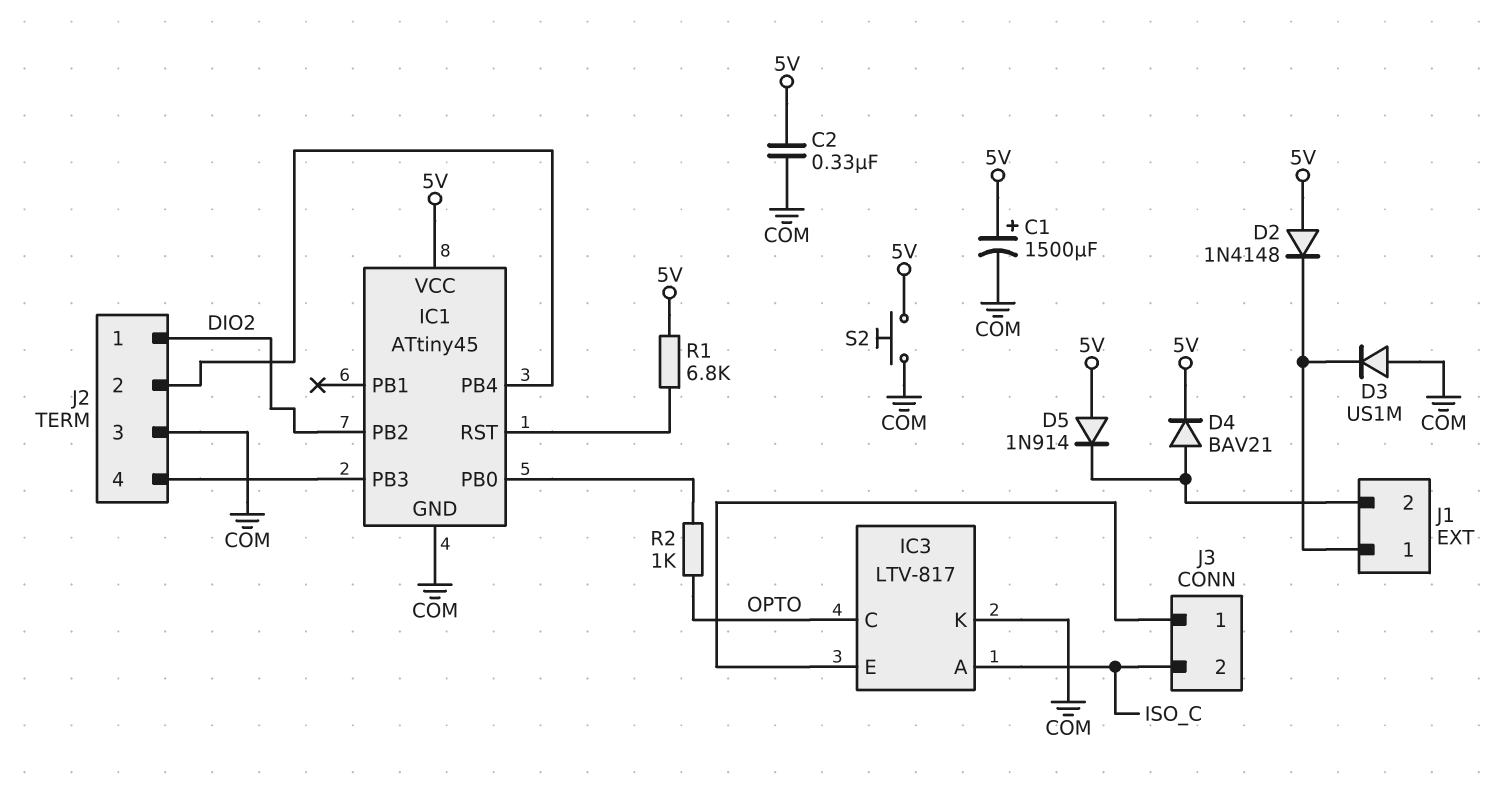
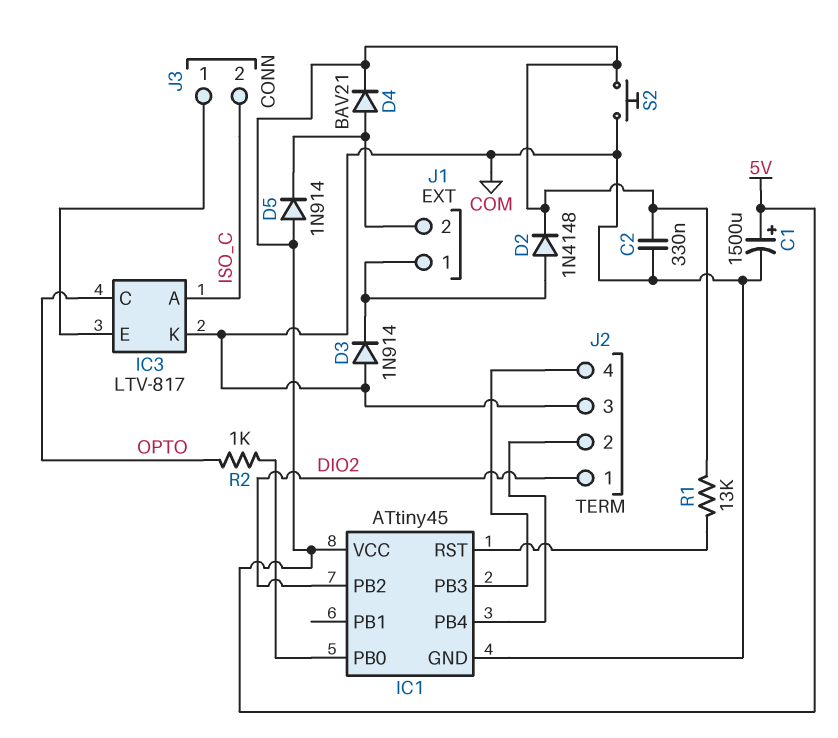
D2: diode 1N4148 (A 5V, K J1/1) -> diode 1N4148 (A J1/1, K 5V)
D3: diode US1M (A COM, K J1/1) -> diode 1N914 (A COM, K J1/1)
R1: 6.8k (5V, IC1/RST) -> 13k (5V, IC1/RST)

